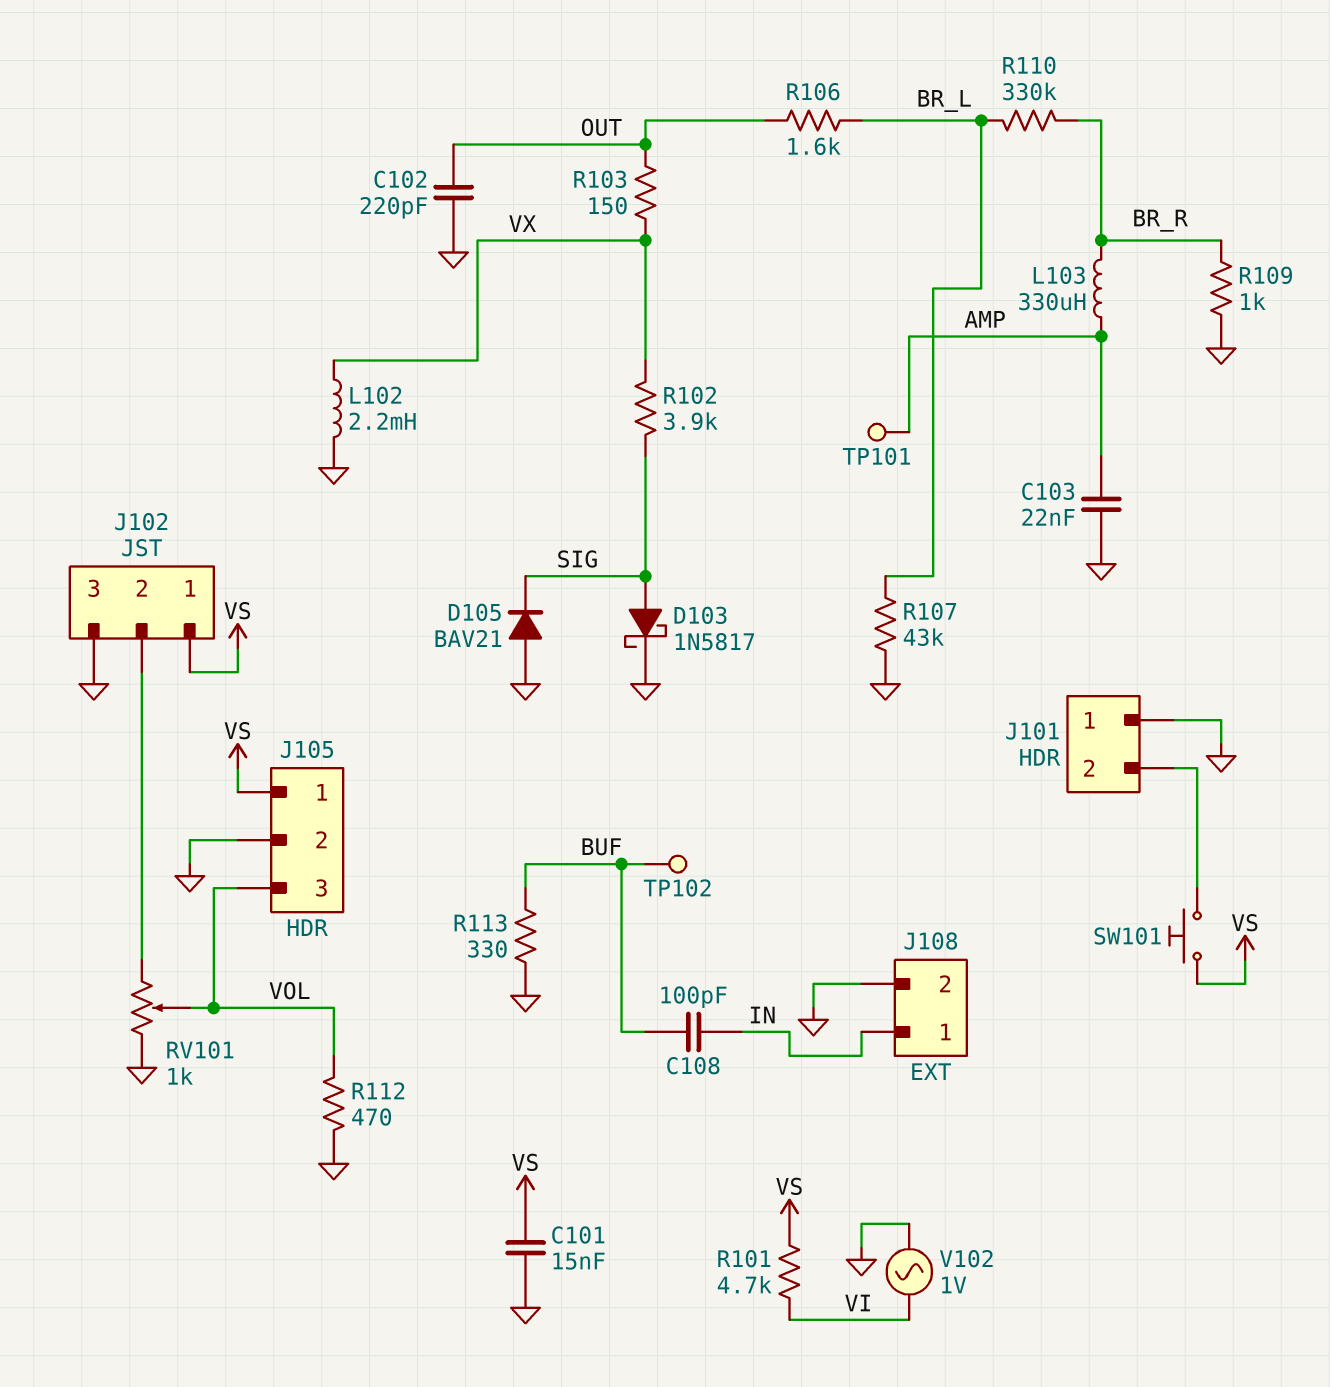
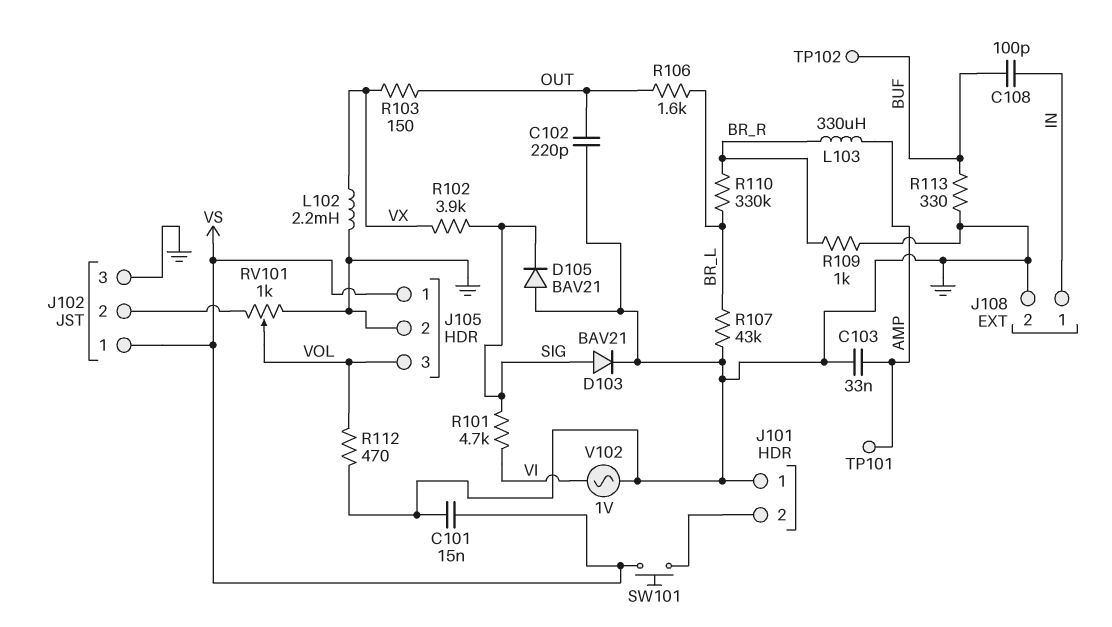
C103: 22nF (AMP, GND) -> 33nF (AMP, GND)
D103: schottky 1N5817 (A SIG, K GND) -> diode BAV21 (A SIG, K GND)
R101: 4.7k (VI, VS) -> 4.7k (SIG, VI)

